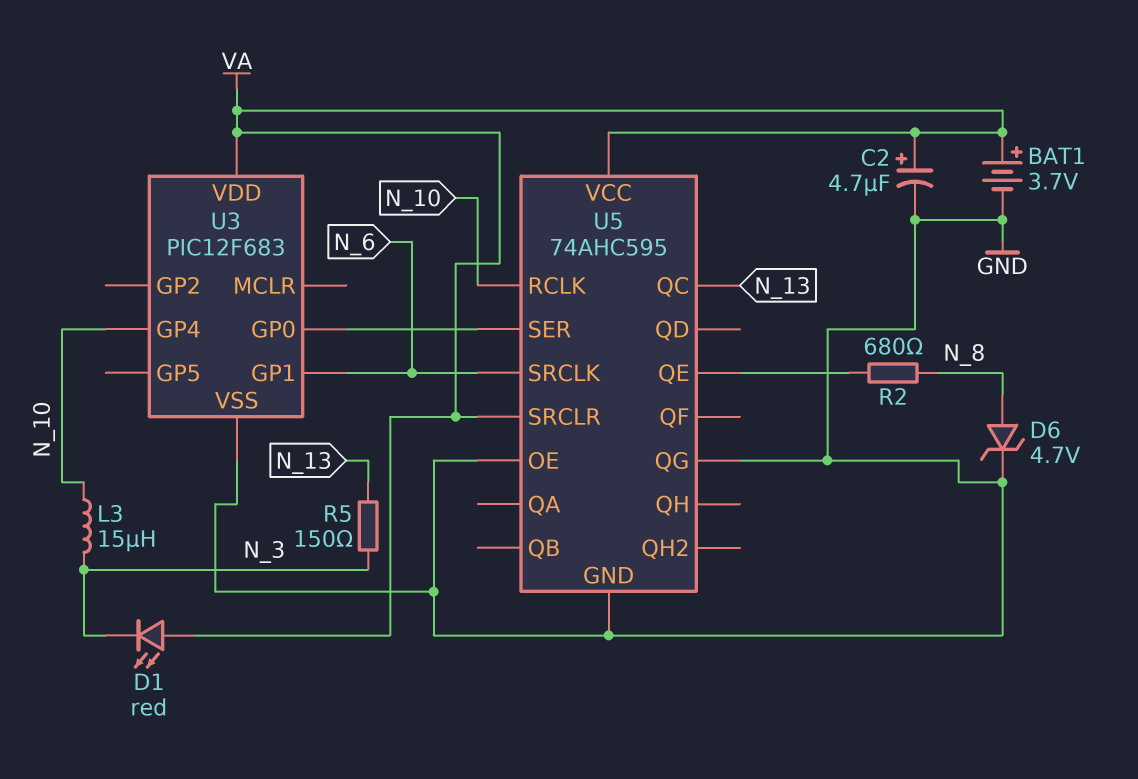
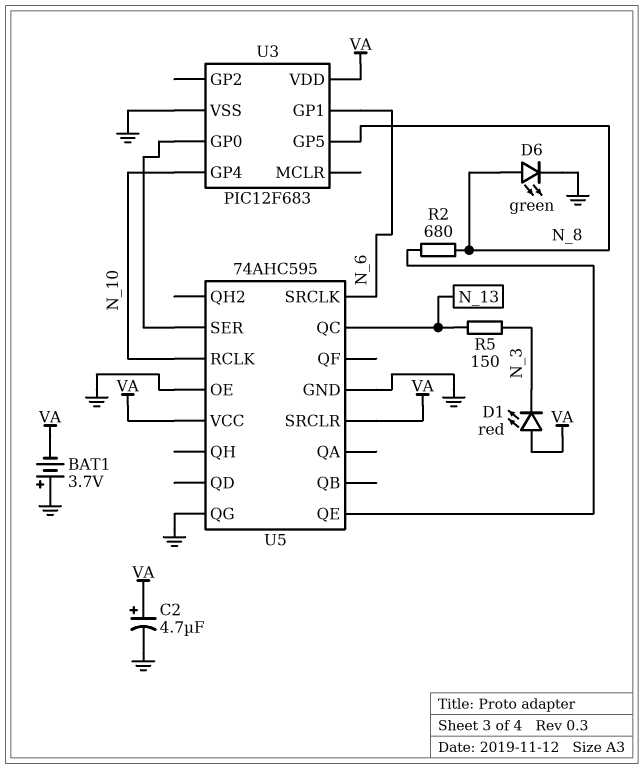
BAT1: 3.7V (plus VA, minus GND) -> 3.7V (plus GND, minus VA)
D6: zener 4.7V (A N_8, K GND) -> LED green (A N_8, K GND)
L3: 15uH (N_3, N_10) -> none
U3 pin GP5: none -> N_8

